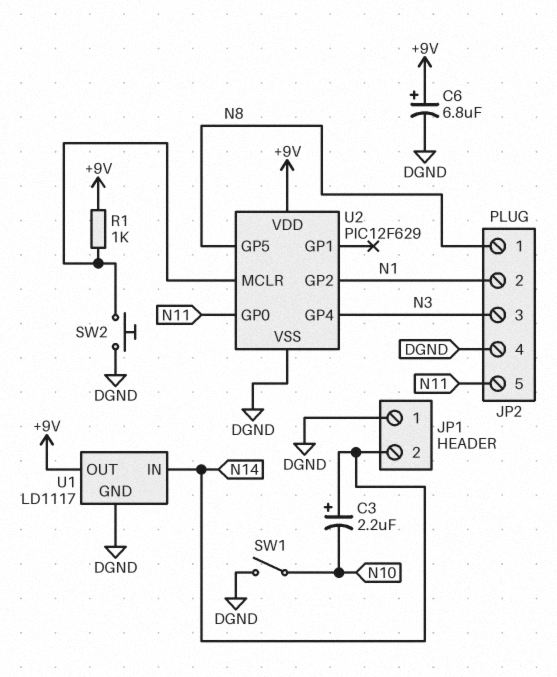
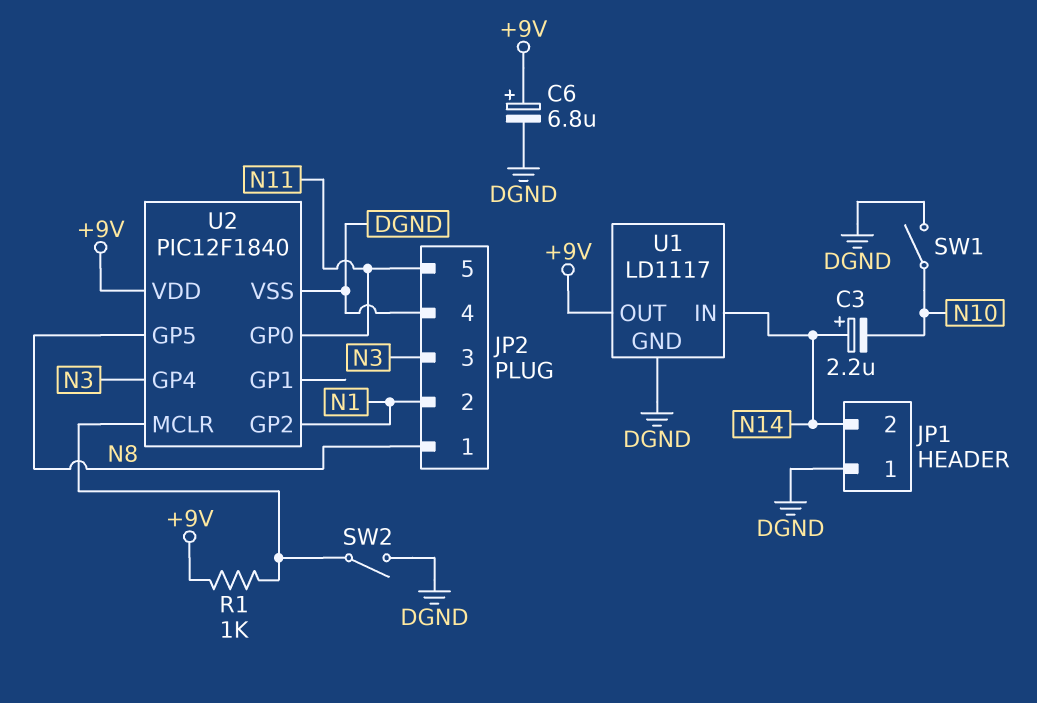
SW2: button (DGND, U2/MCLR) -> switch (DGND, U2/MCLR)
U2: PIC12F629 -> PIC12F1840

